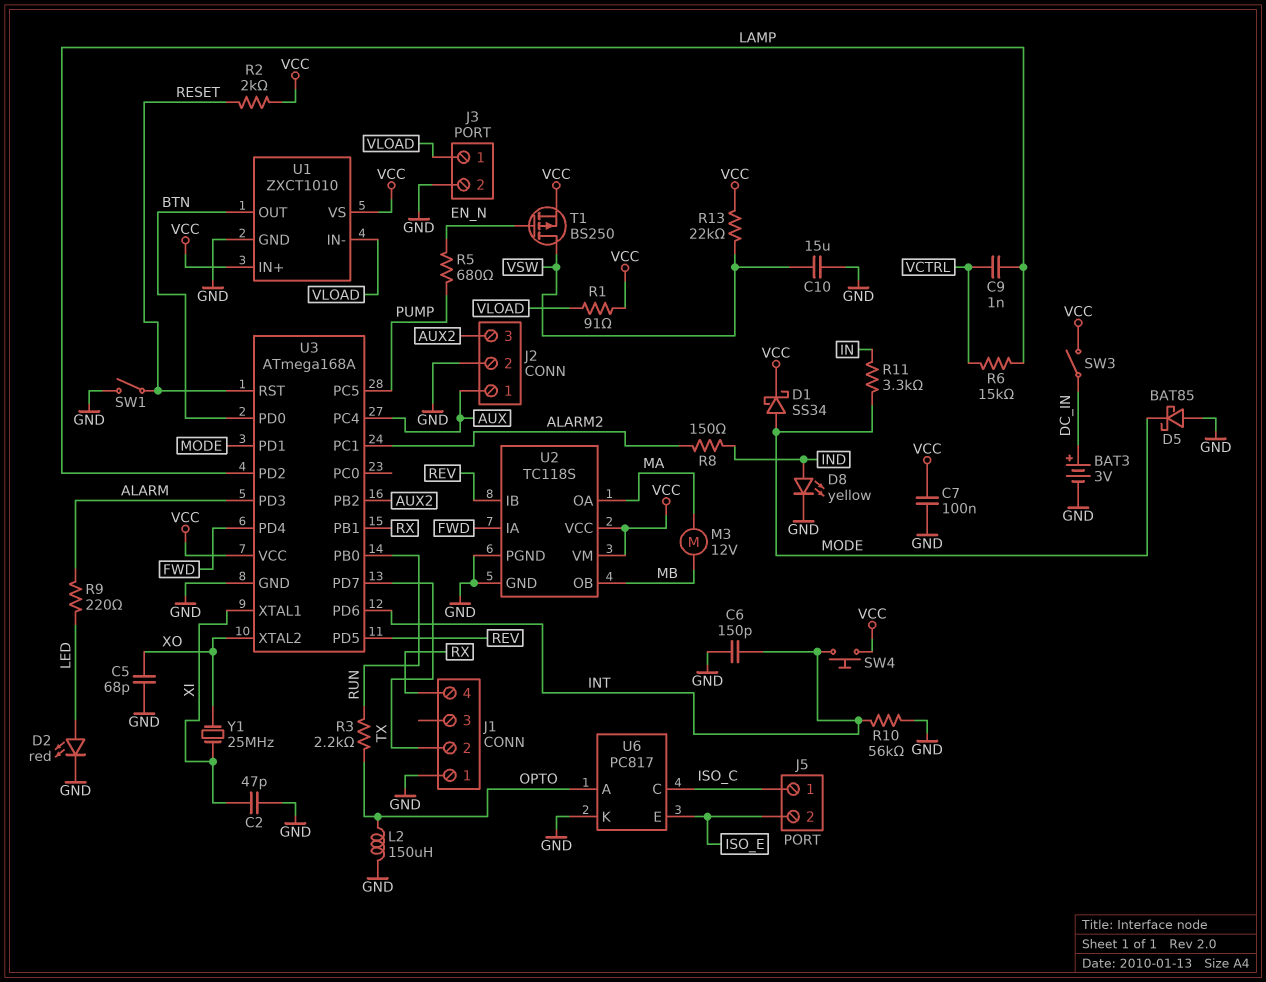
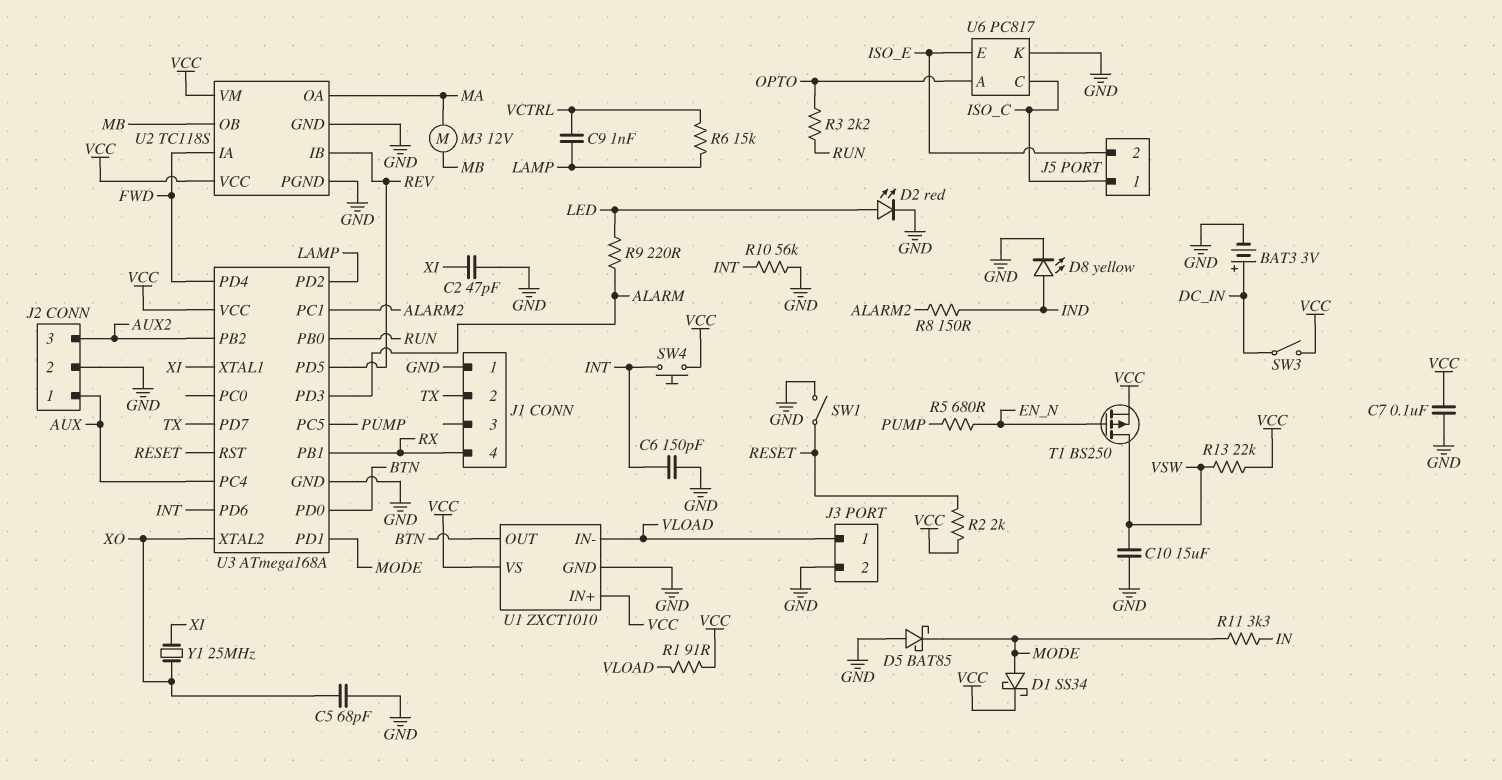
L2: 150uH (GND, OPTO) -> none

